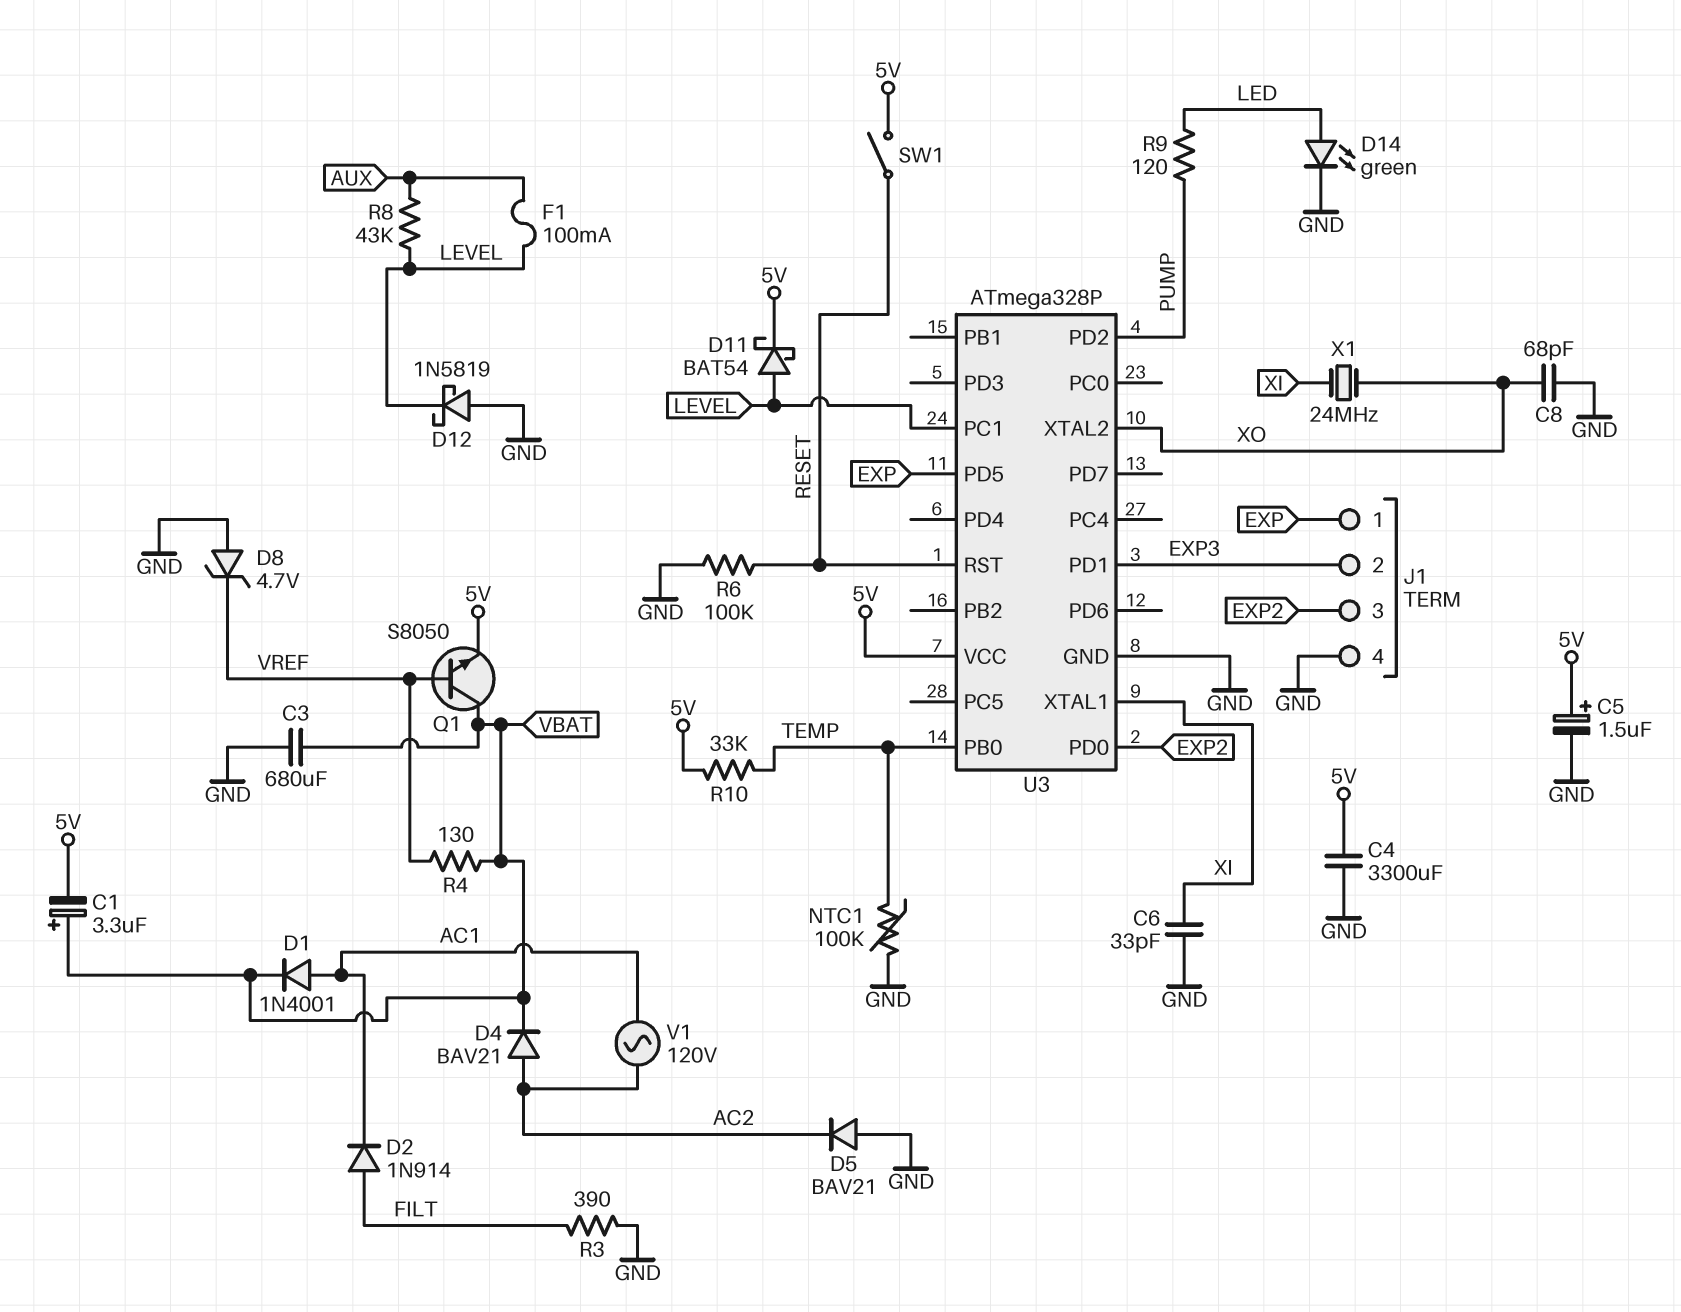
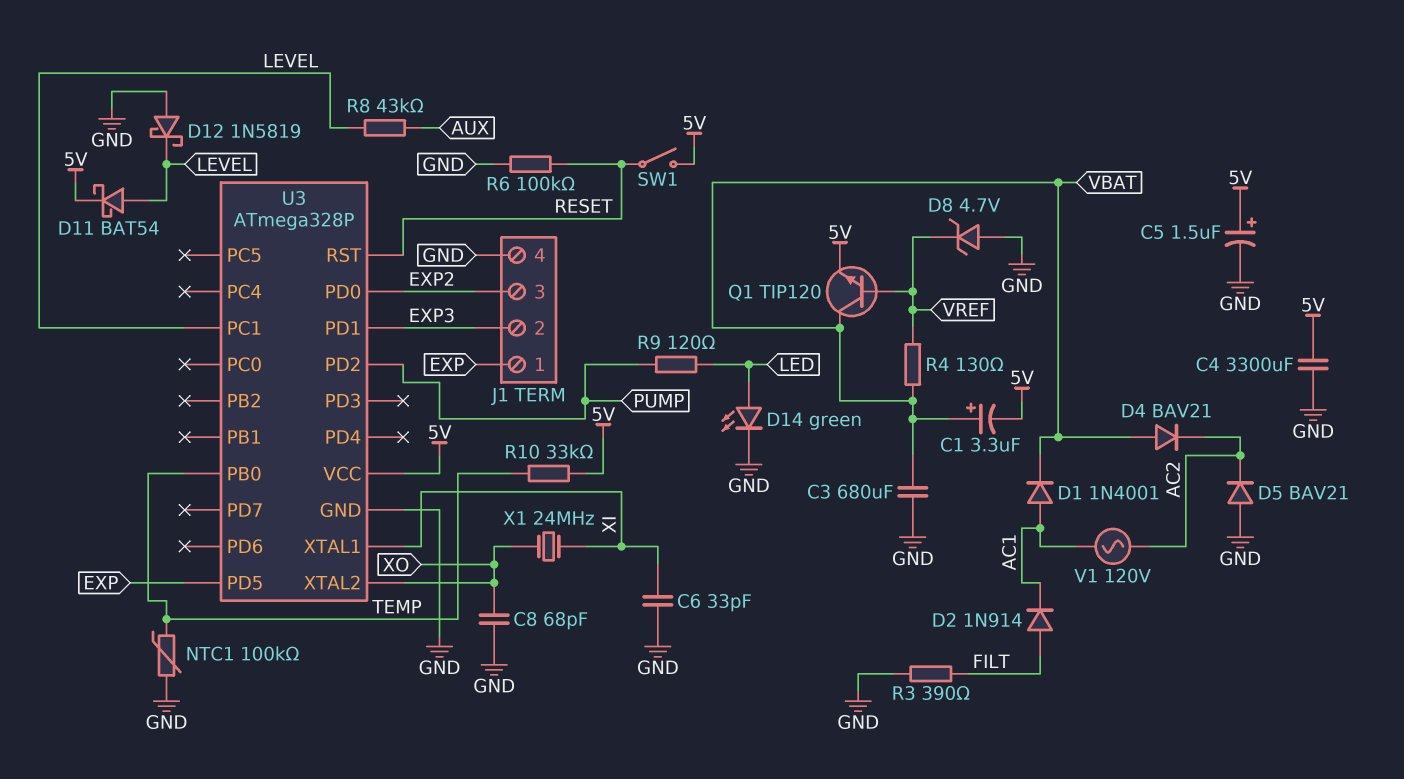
D4: diode BAV21 (A AC2, K VBAT) -> diode BAV21 (A VBAT, K AC2)
F1: 100mA (AUX, LEVEL) -> none
Q1: NPN S8050 (B VREF, C VBAT, E 5V) -> NPN TIP120 (B VREF, C VBAT, E 5V)

